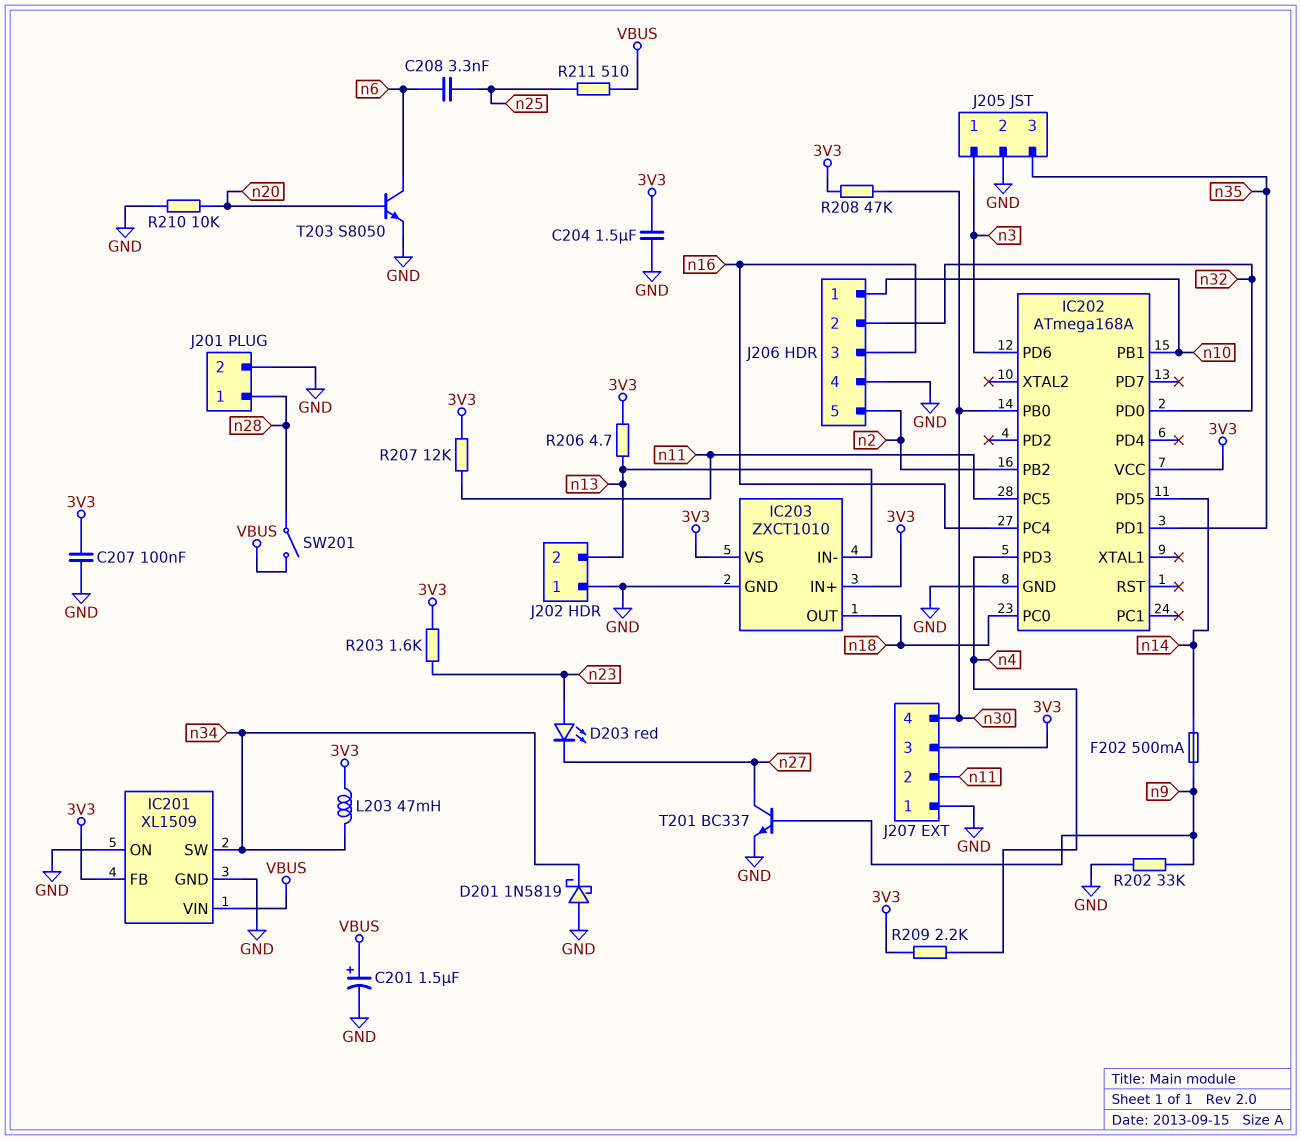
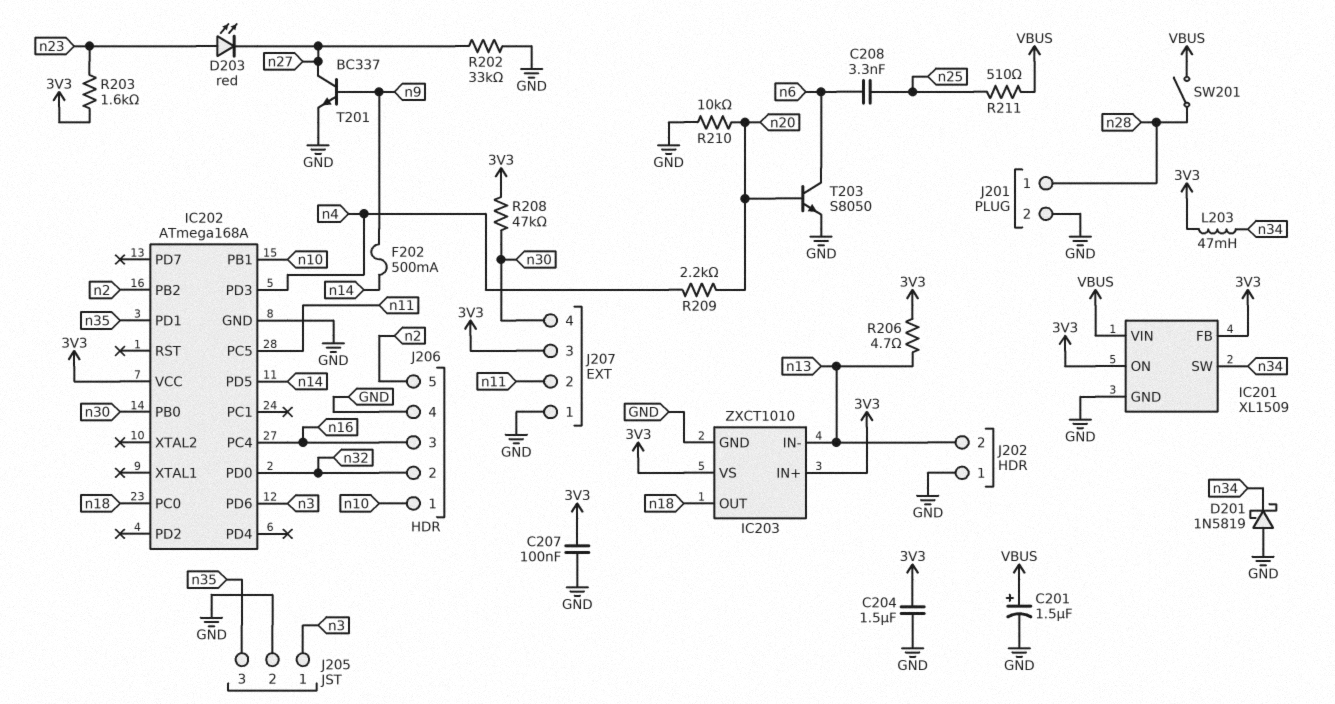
IC201 pin ON: GND -> 3V3
R202: 33k (GND, n9) -> 33k (GND, n27)
R207: 12k (3V3, n11) -> none
R209: 2.2k (3V3, n4) -> 2.2k (n4, n20)

